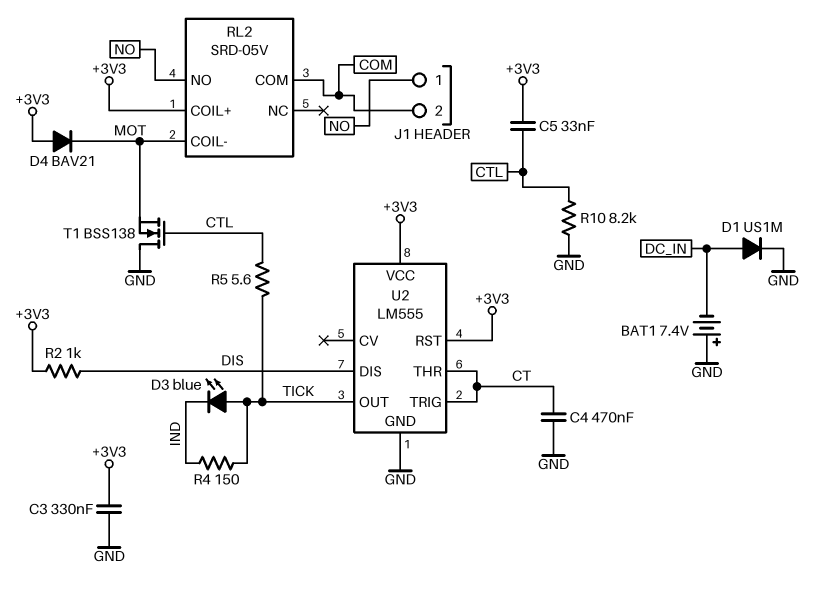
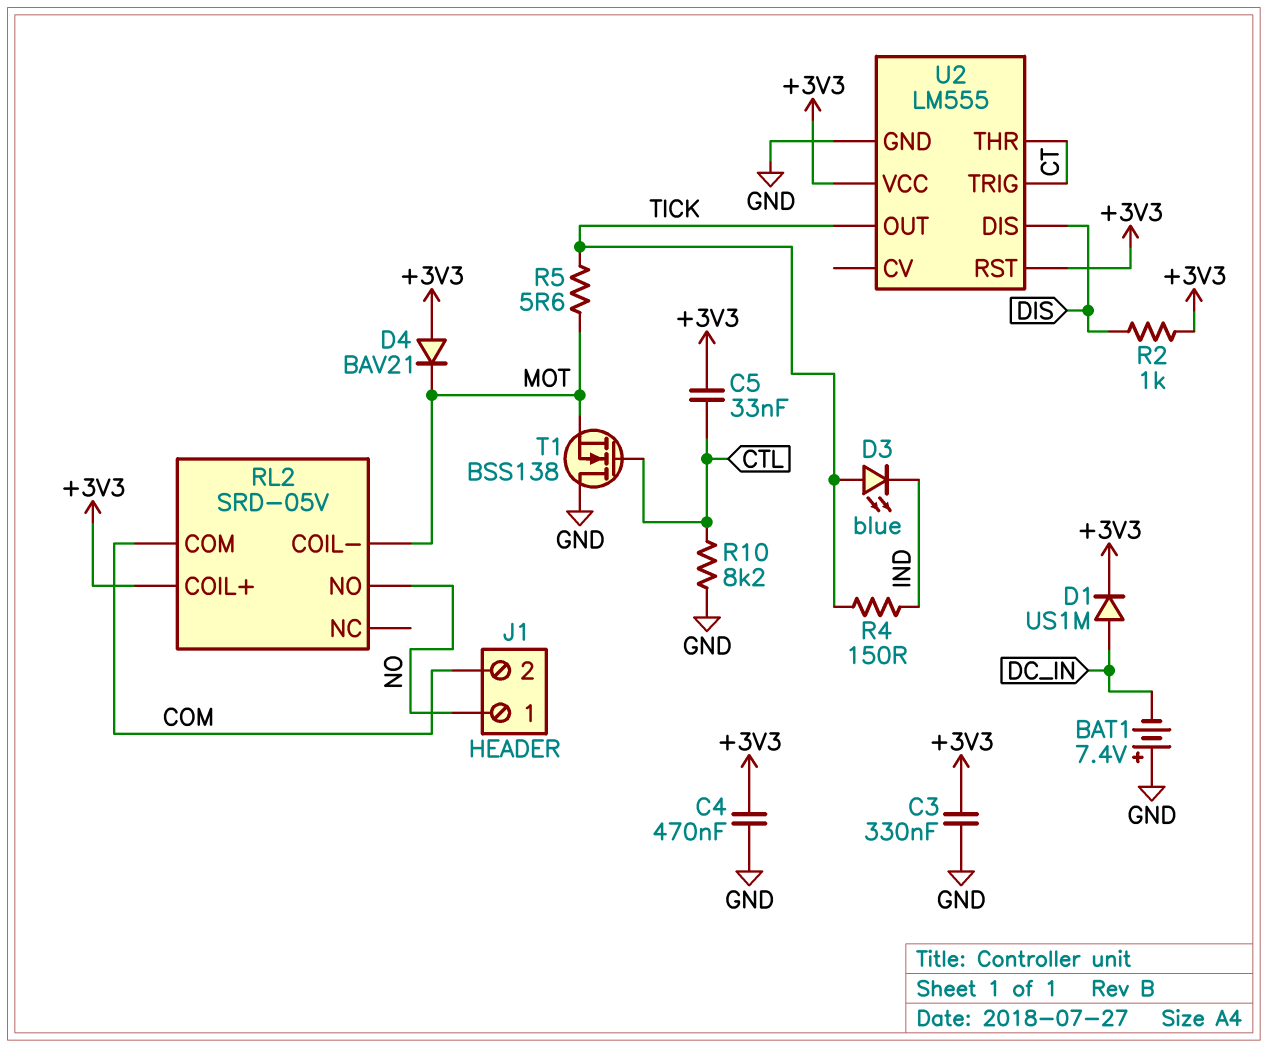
C4: 470nF (CT, GND) -> 470nF (+3V3, GND)
D1: diode US1M (A DC_IN, K GND) -> diode US1M (A DC_IN, K +3V3)
R5: 5.6 (CTL, TICK) -> 5.6 (MOT, TICK)

